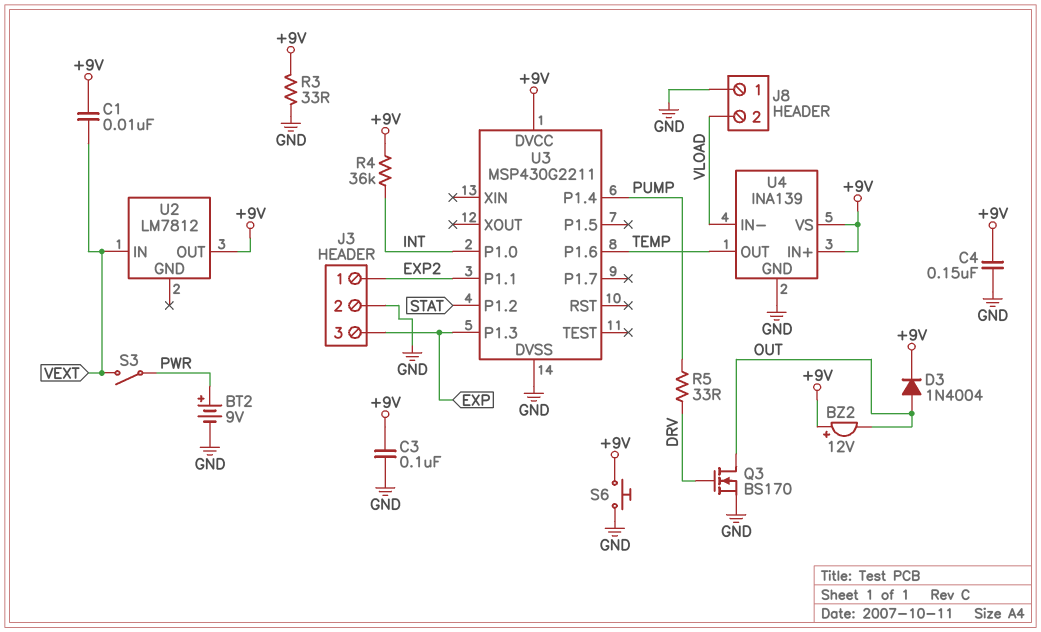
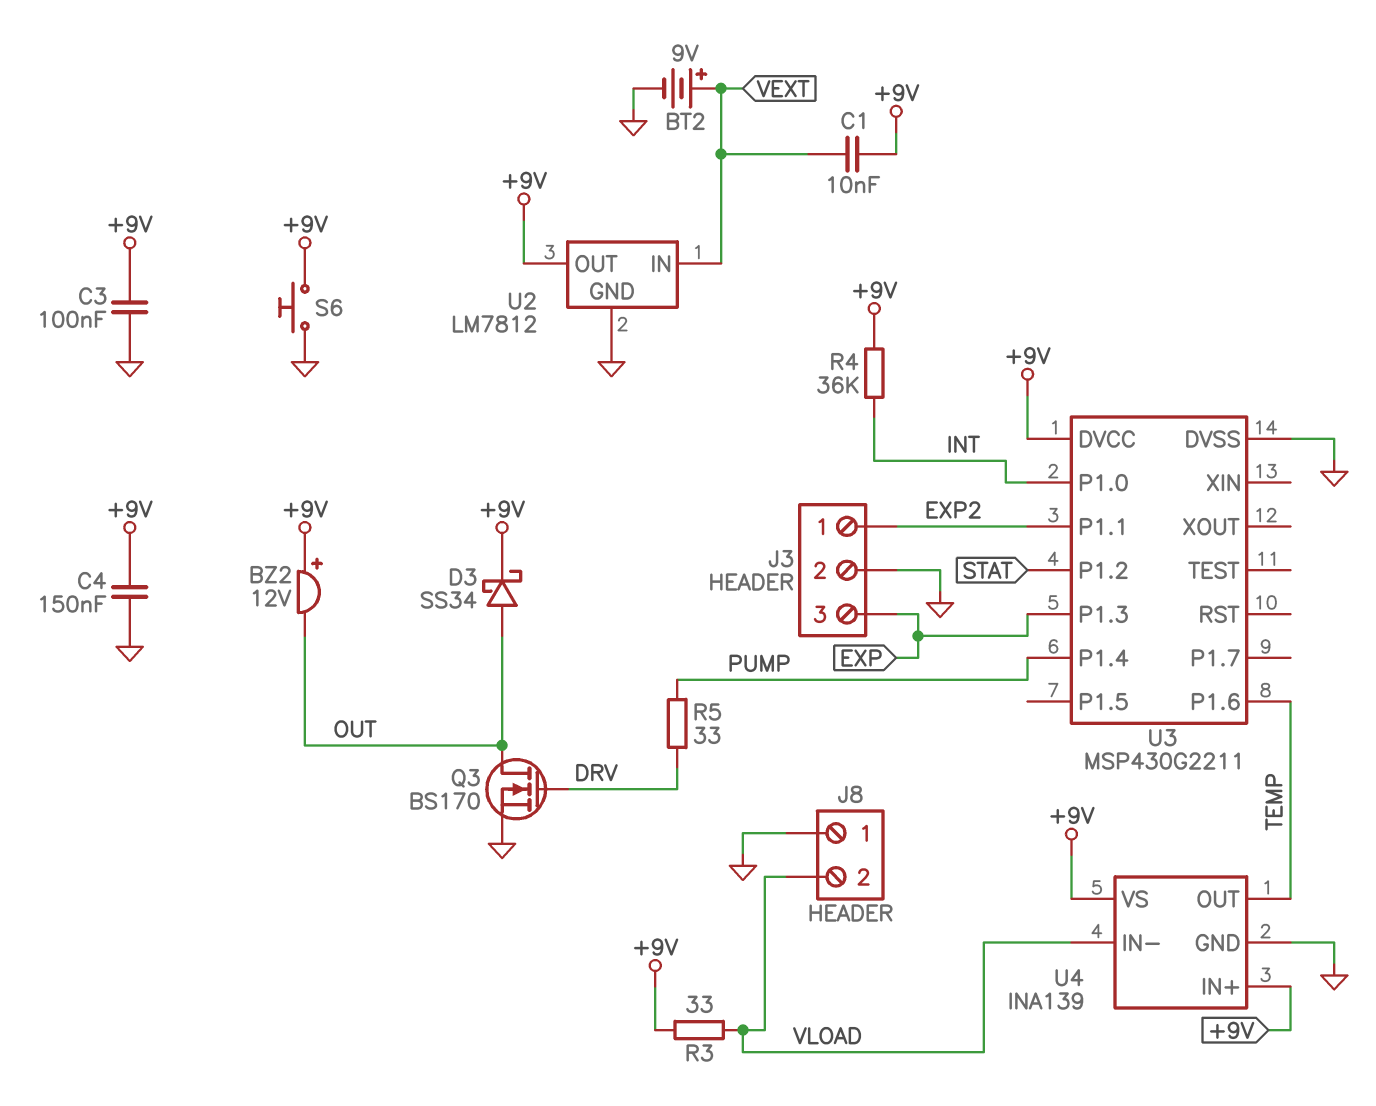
BT2: 9V (plus PWR, minus GND) -> 9V (plus VEXT, minus GND)
D3: diode 1N4004 (A OUT, K +9V) -> schottky SS34 (A OUT, K +9V)
R3: 33 (+9V, GND) -> 33 (+9V, VLOAD)
S3: switch (PWR, VEXT) -> none
U2 pin GND: none -> GND

